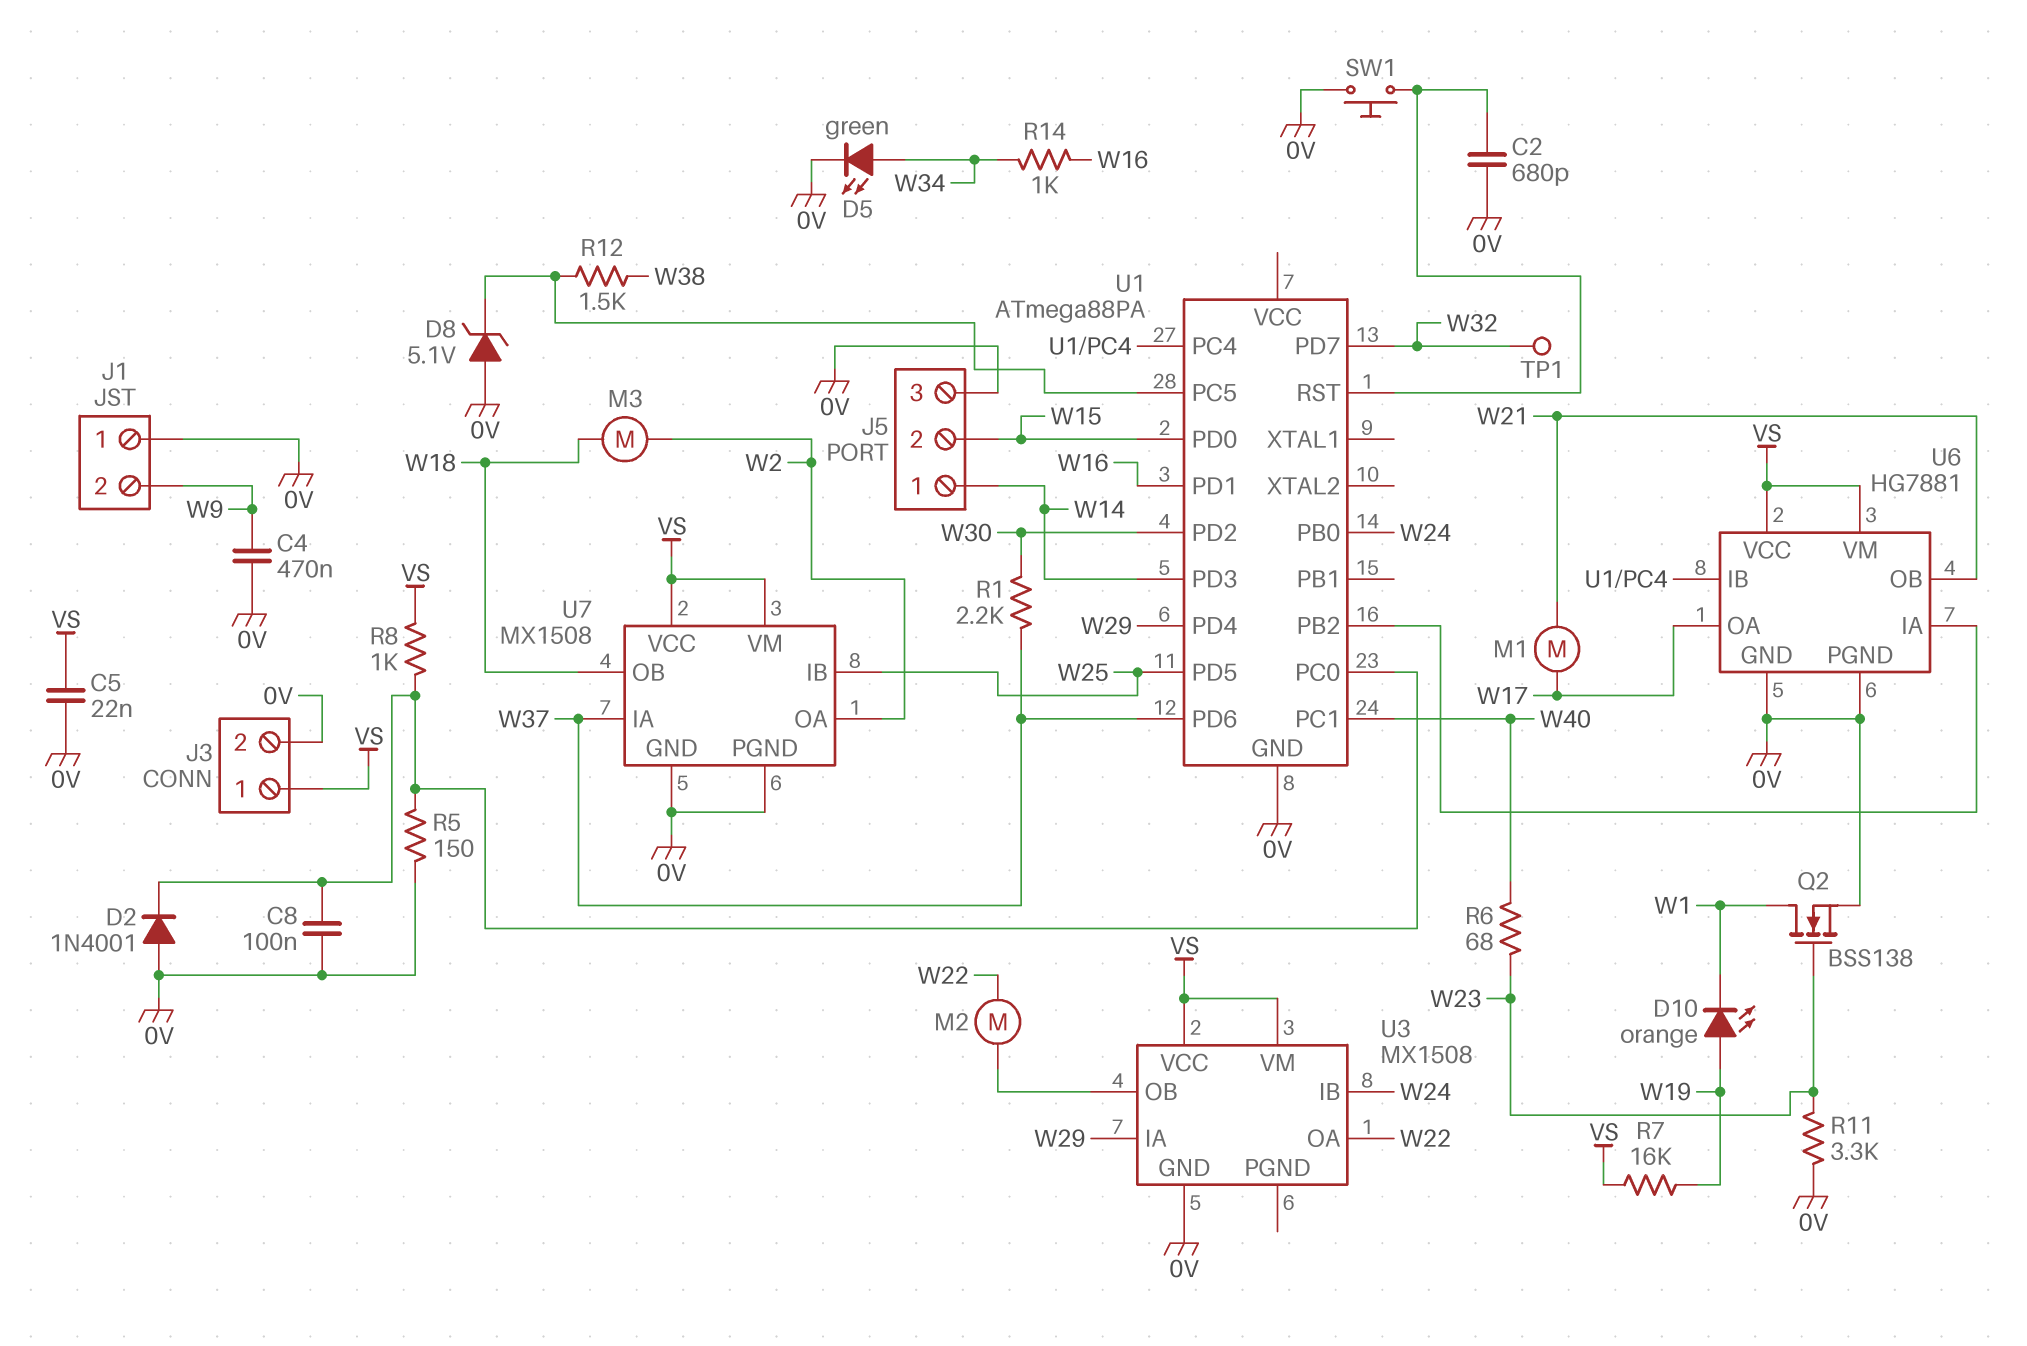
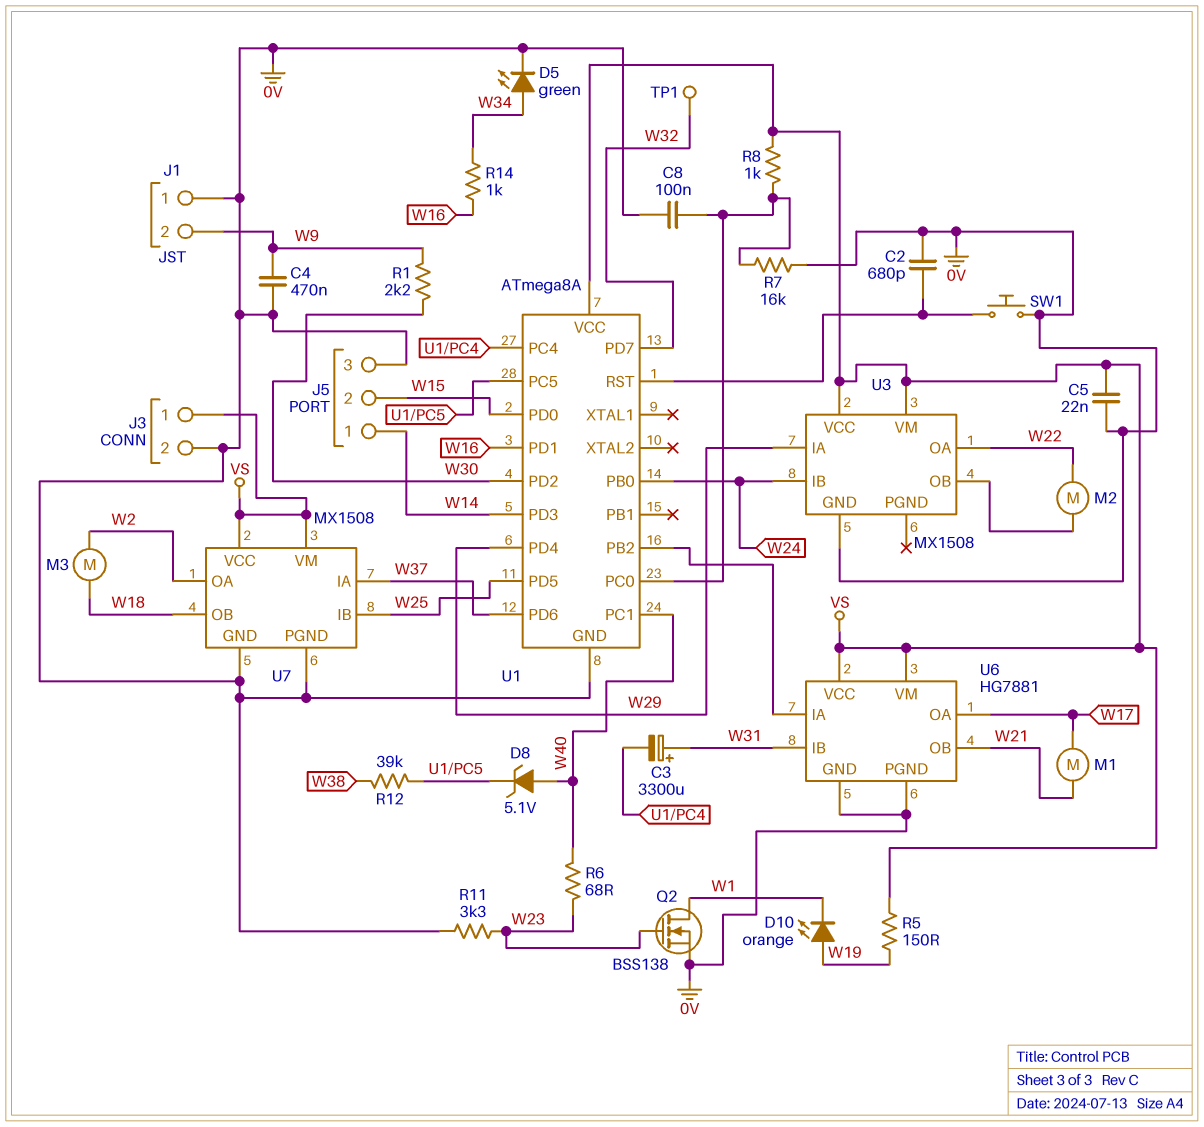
C3: none -> 3300uF (plus W31, minus U1/PC4)
D2: diode 1N4001 (A 0V, K U1/PC0) -> none
D8: zener 5.1V (A 0V, K U1/PC5) -> zener 5.1V (A W40, K U1/PC5)
R1: 2.2k (W30, W37) -> 2.2k (W9, W30)
R5: 150 (0V, U1/PC0) -> 150 (VS, W19)
R7: 16k (VS, W19) -> 16k (0V, U1/PC0)
R12: 1.5k (U1/PC5, W38) -> 39k (U1/PC5, W38)
U1: ATmega88PA -> ATmega8A
U1 pin VCC: none -> VS
U6 pin IB: U1/PC4 -> W31

